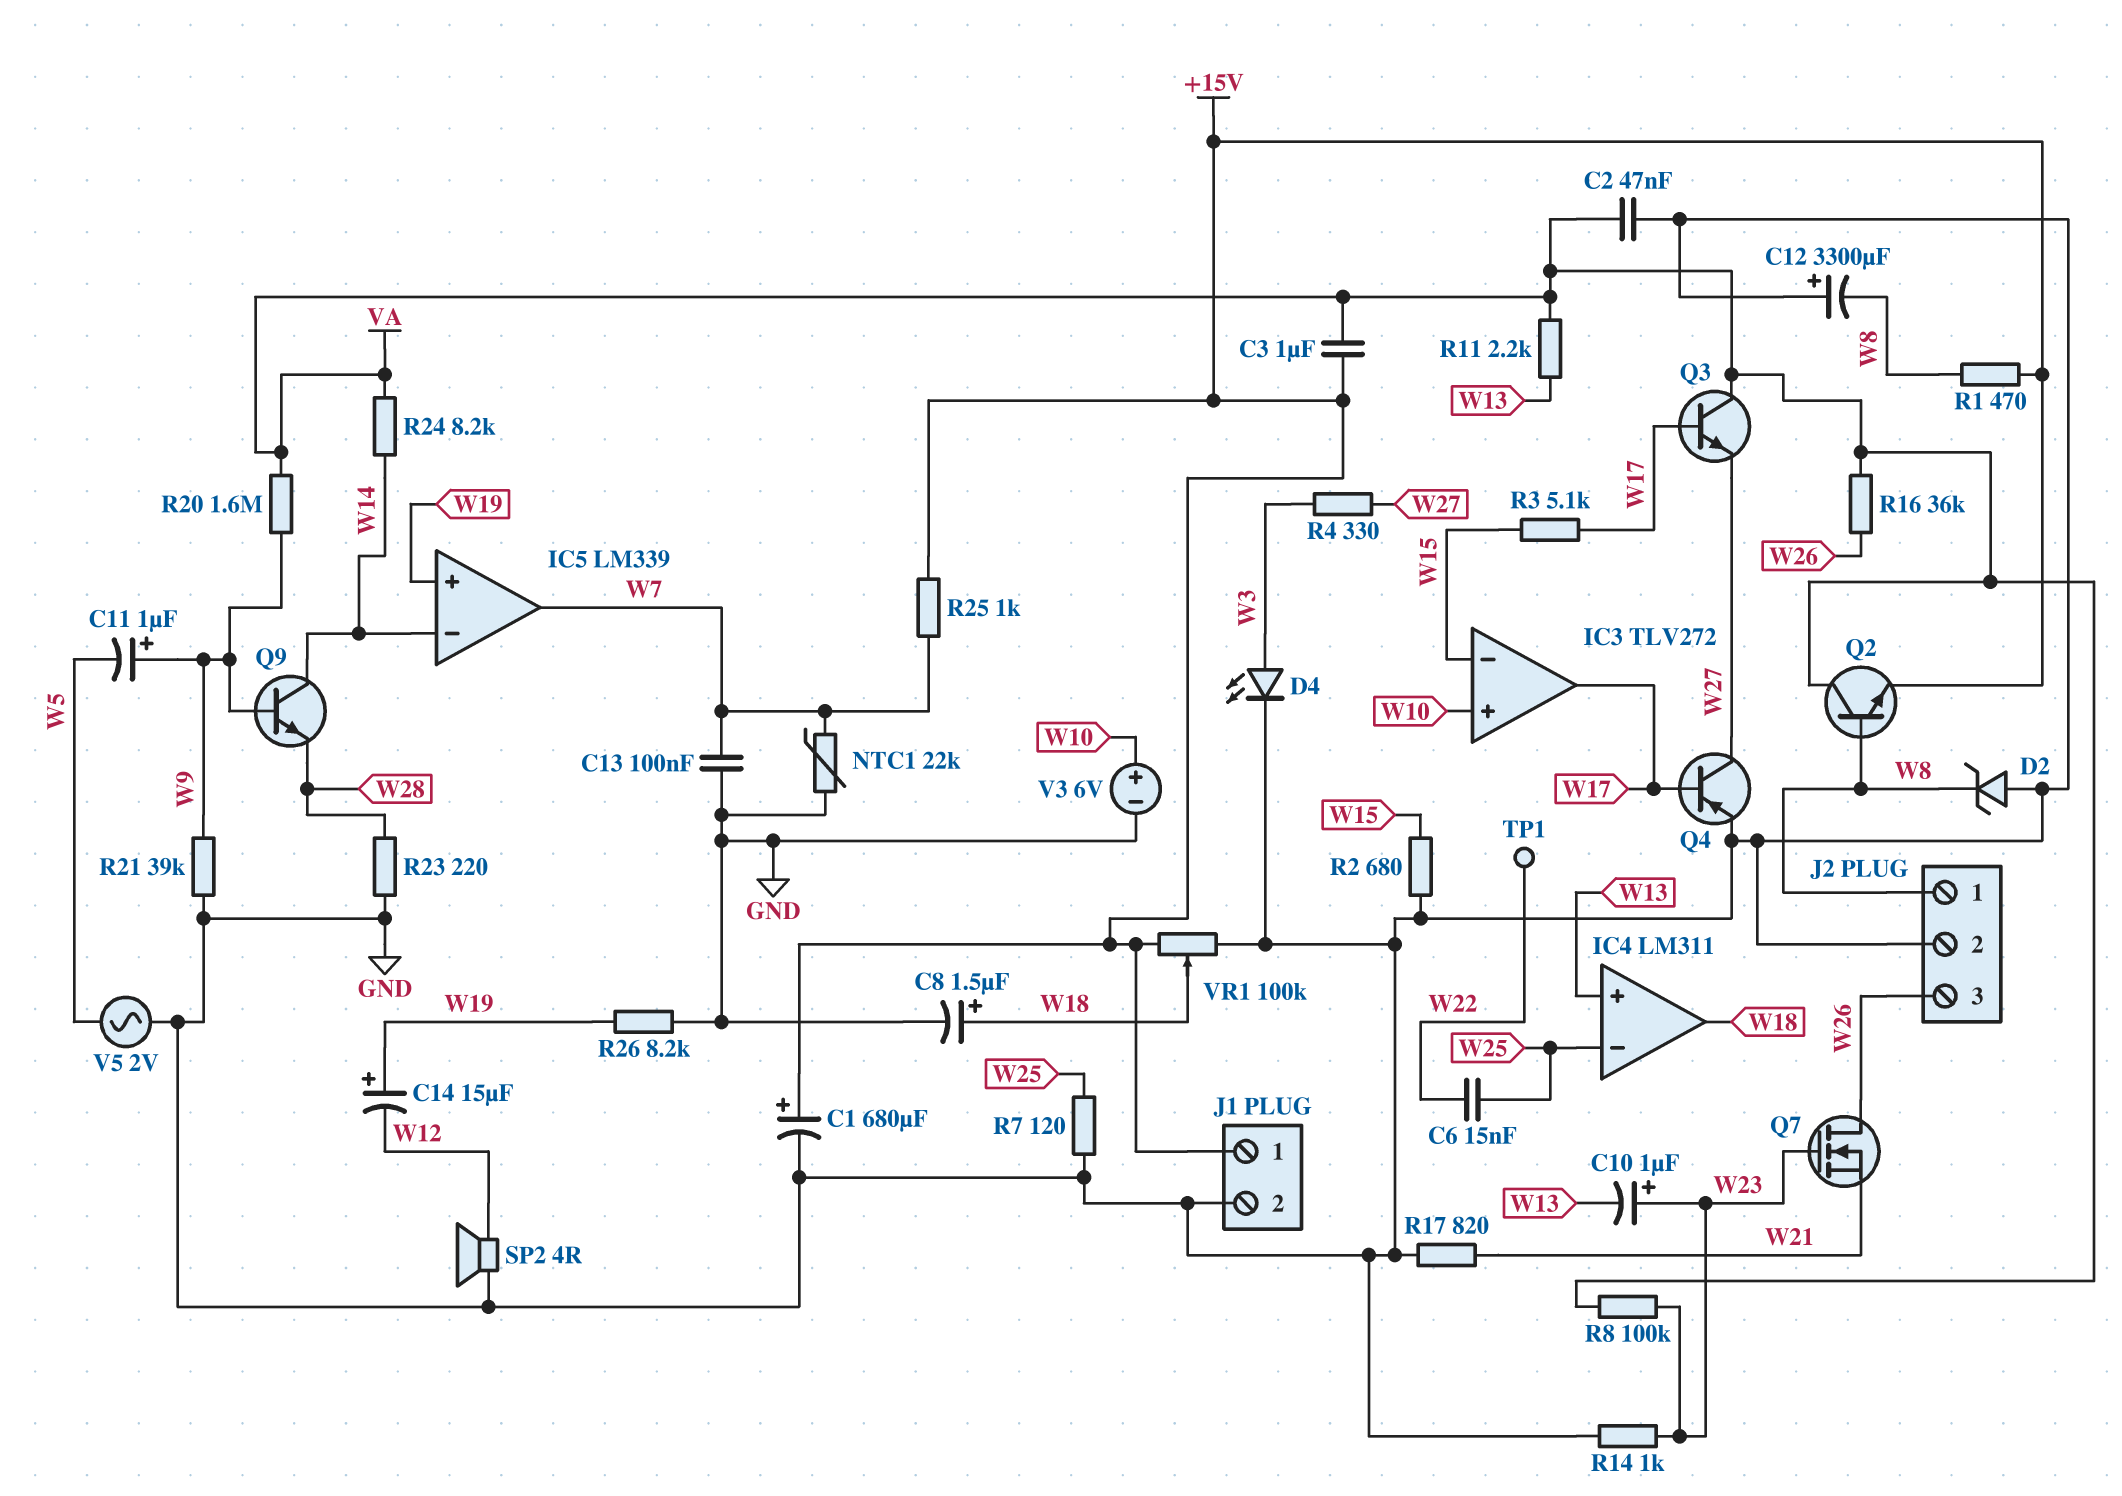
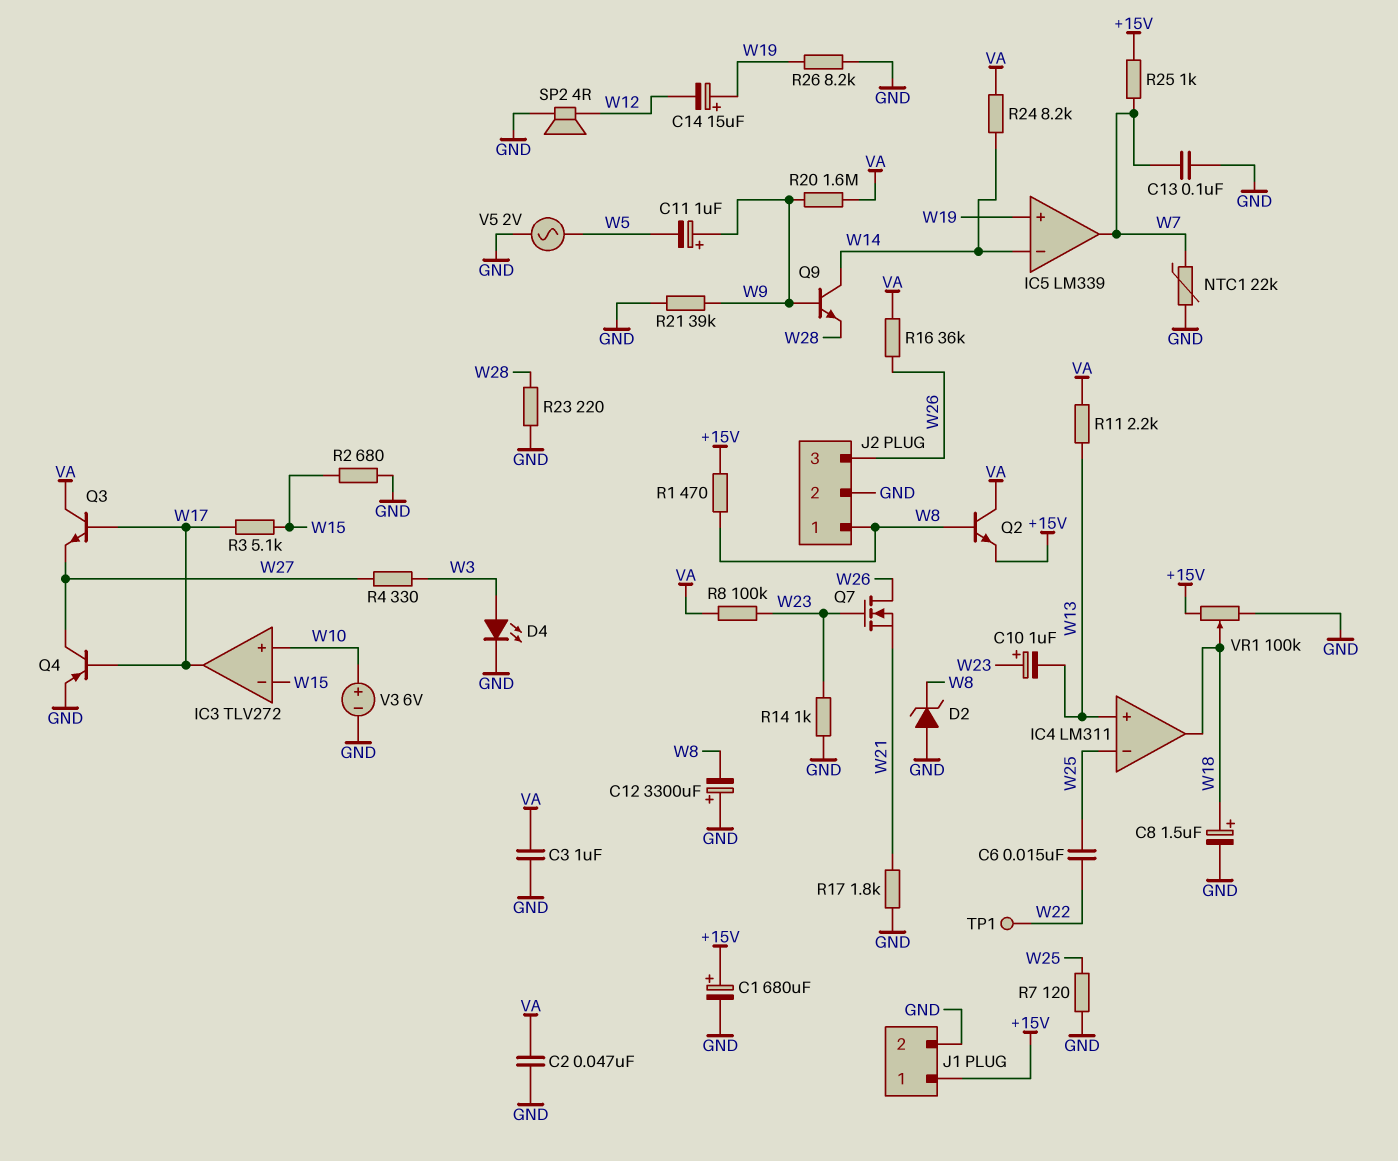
C3: 1uF (+15V, VA) -> 1uF (GND, VA)
R17: 820 (GND, W21) -> 1.8k (GND, W21)

